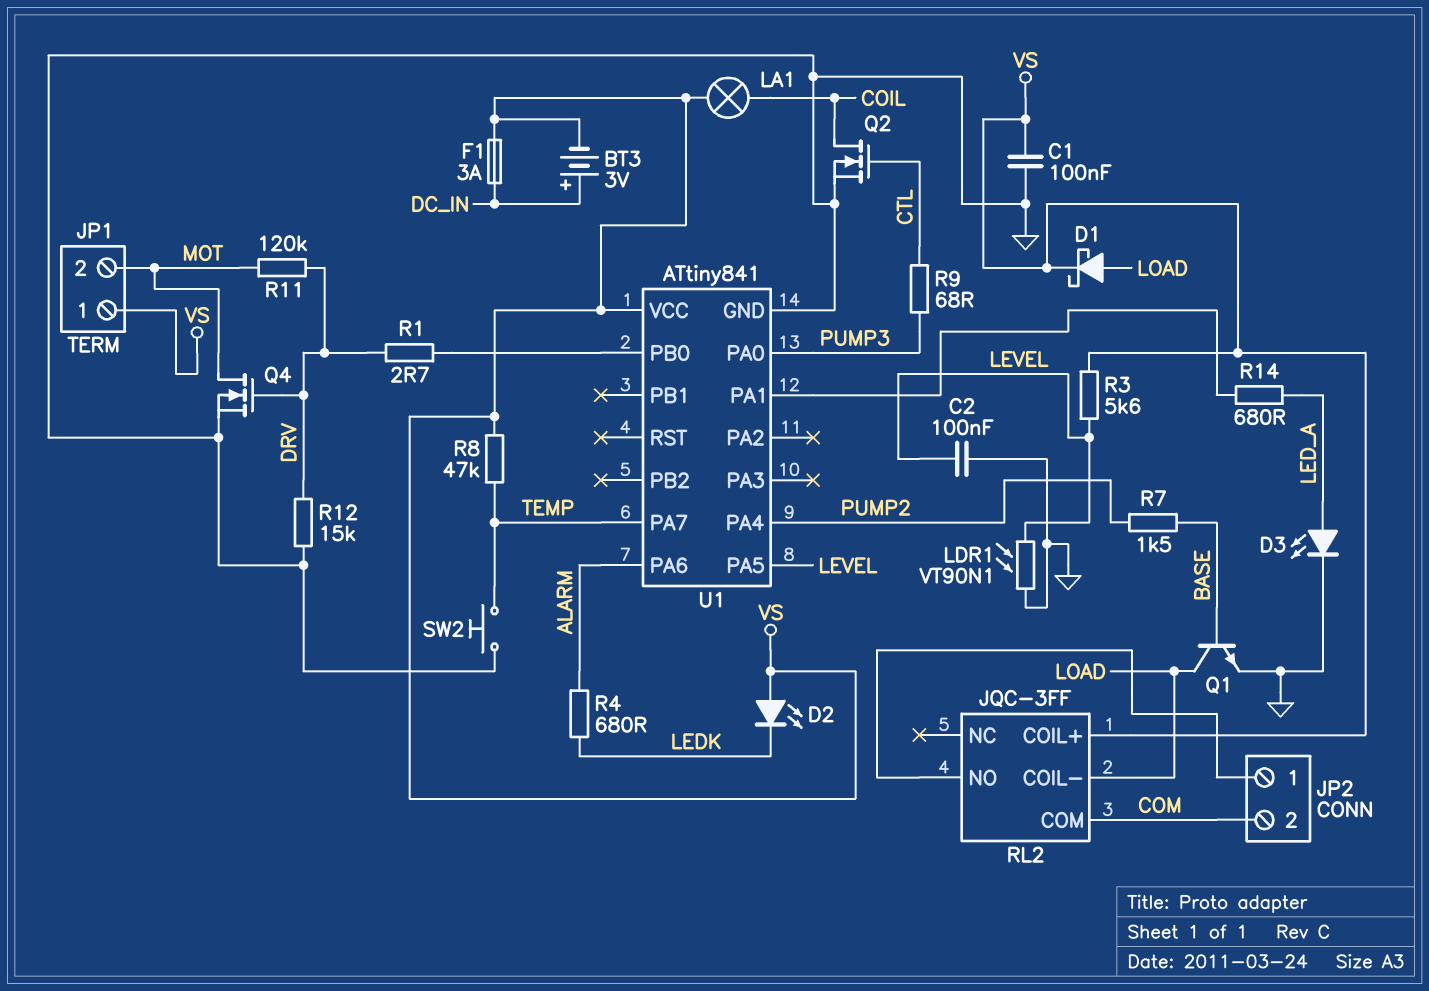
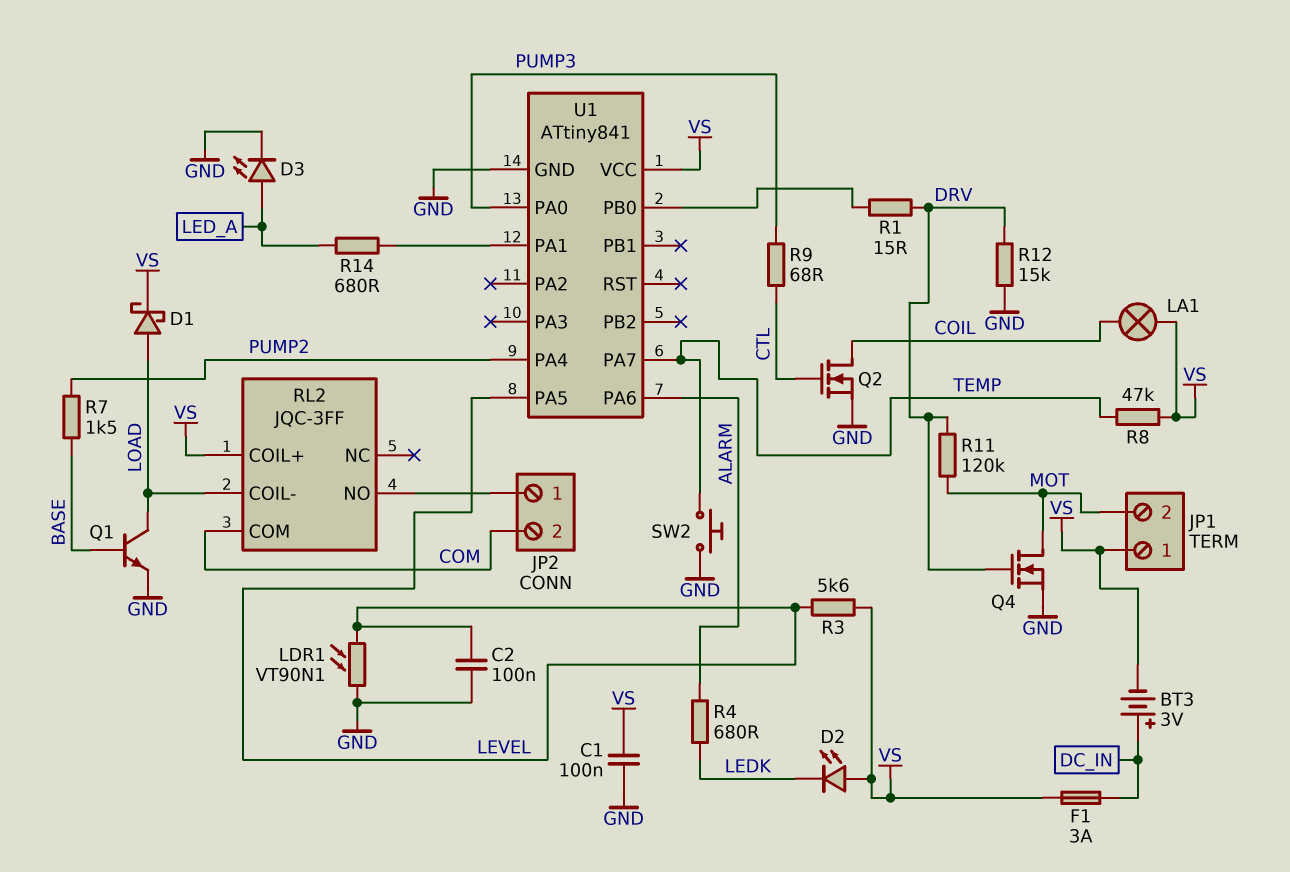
R1: 2.7 (DRV, U1/PB0) -> 15 (DRV, U1/PB0)

